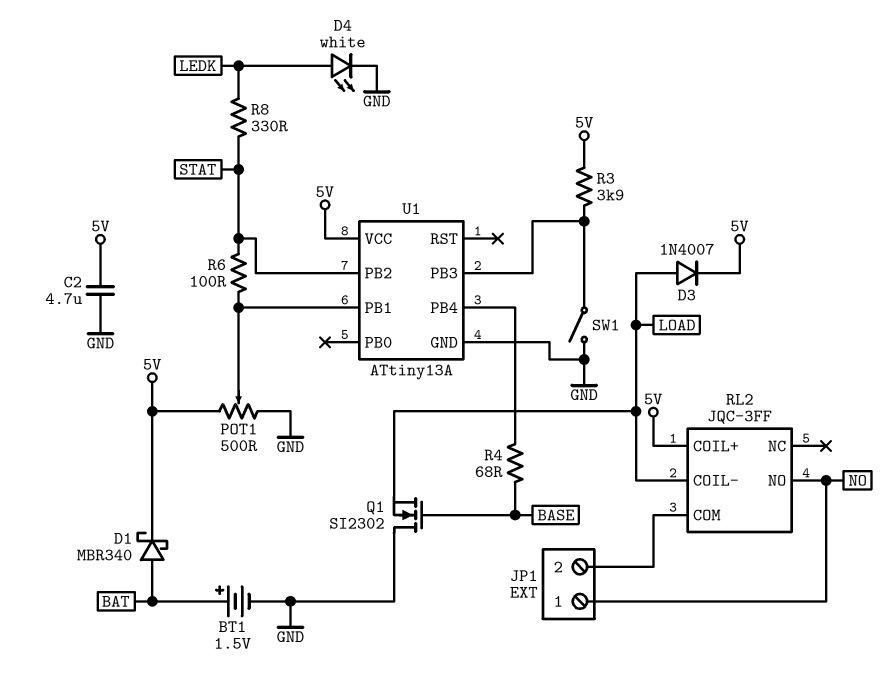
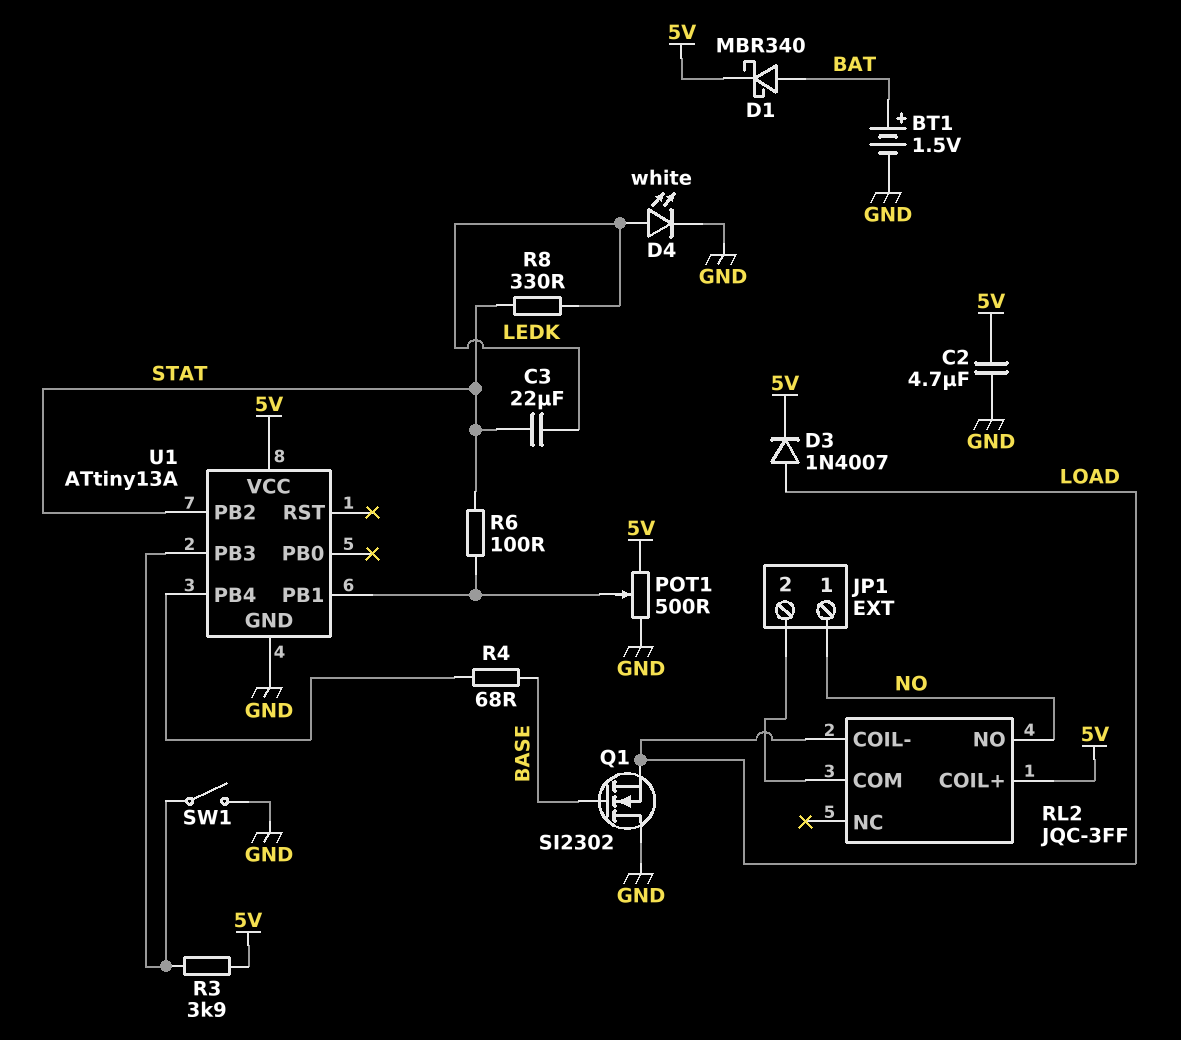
C3: none -> 22uF (LEDK, STAT)

